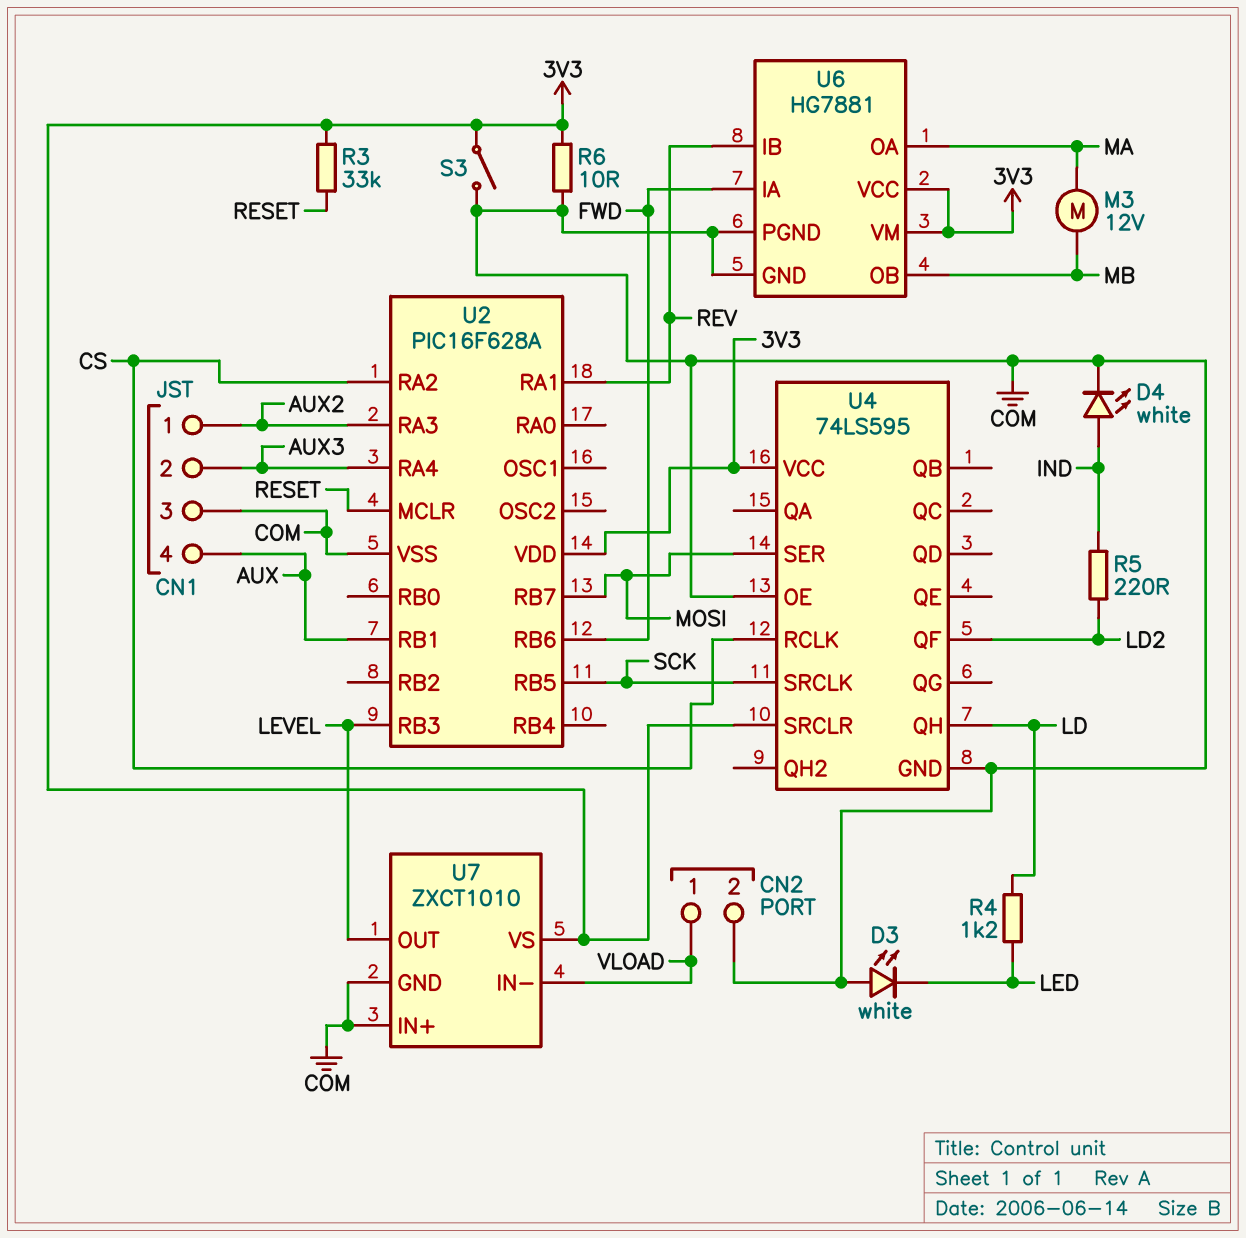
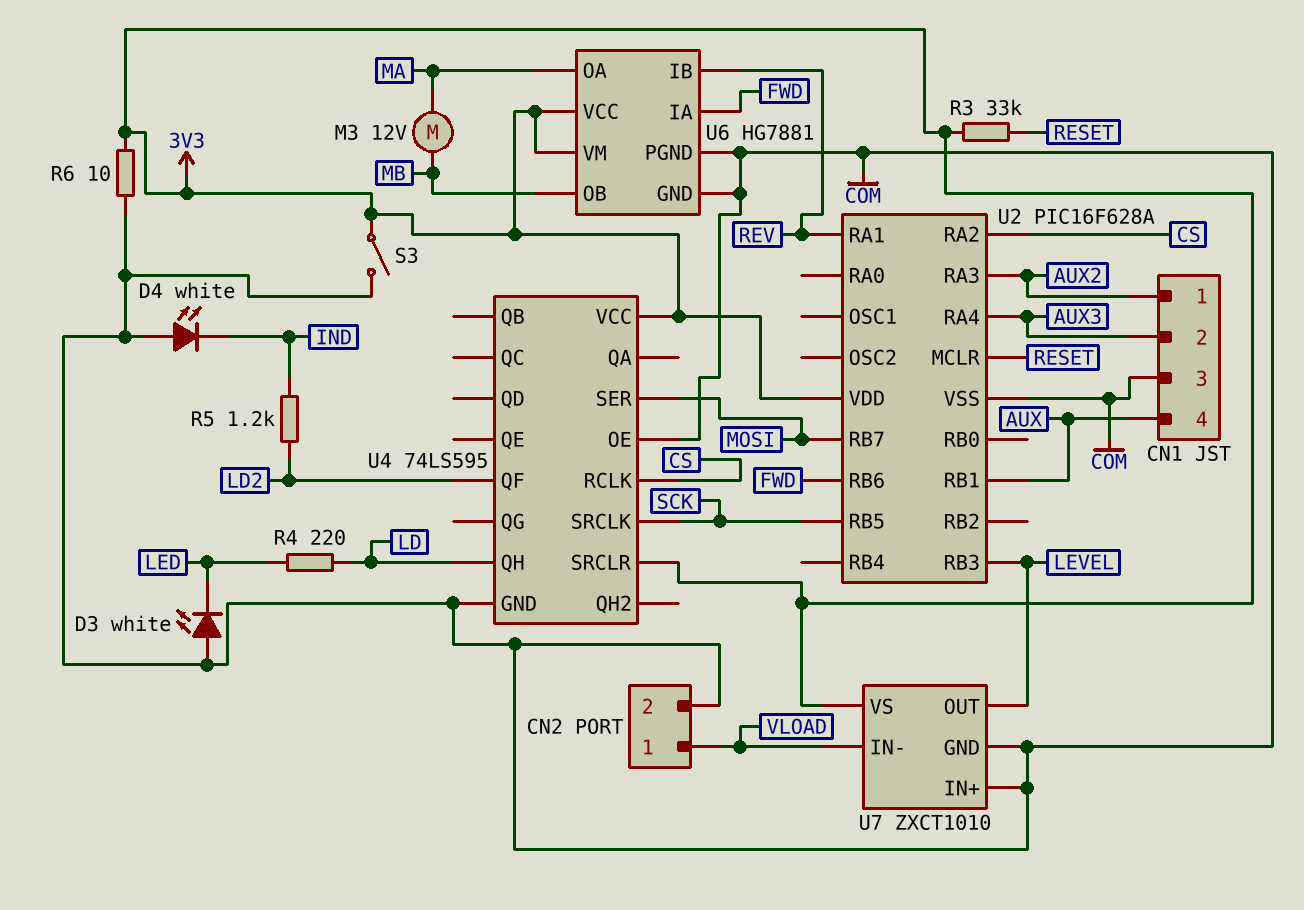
D4: LED white (A IND, K COM) -> LED white (A COM, K IND)
R4: 1.2k (LD, LED) -> 220 (LD, LED)
R5: 220 (IND, LD2) -> 1.2k (IND, LD2)

